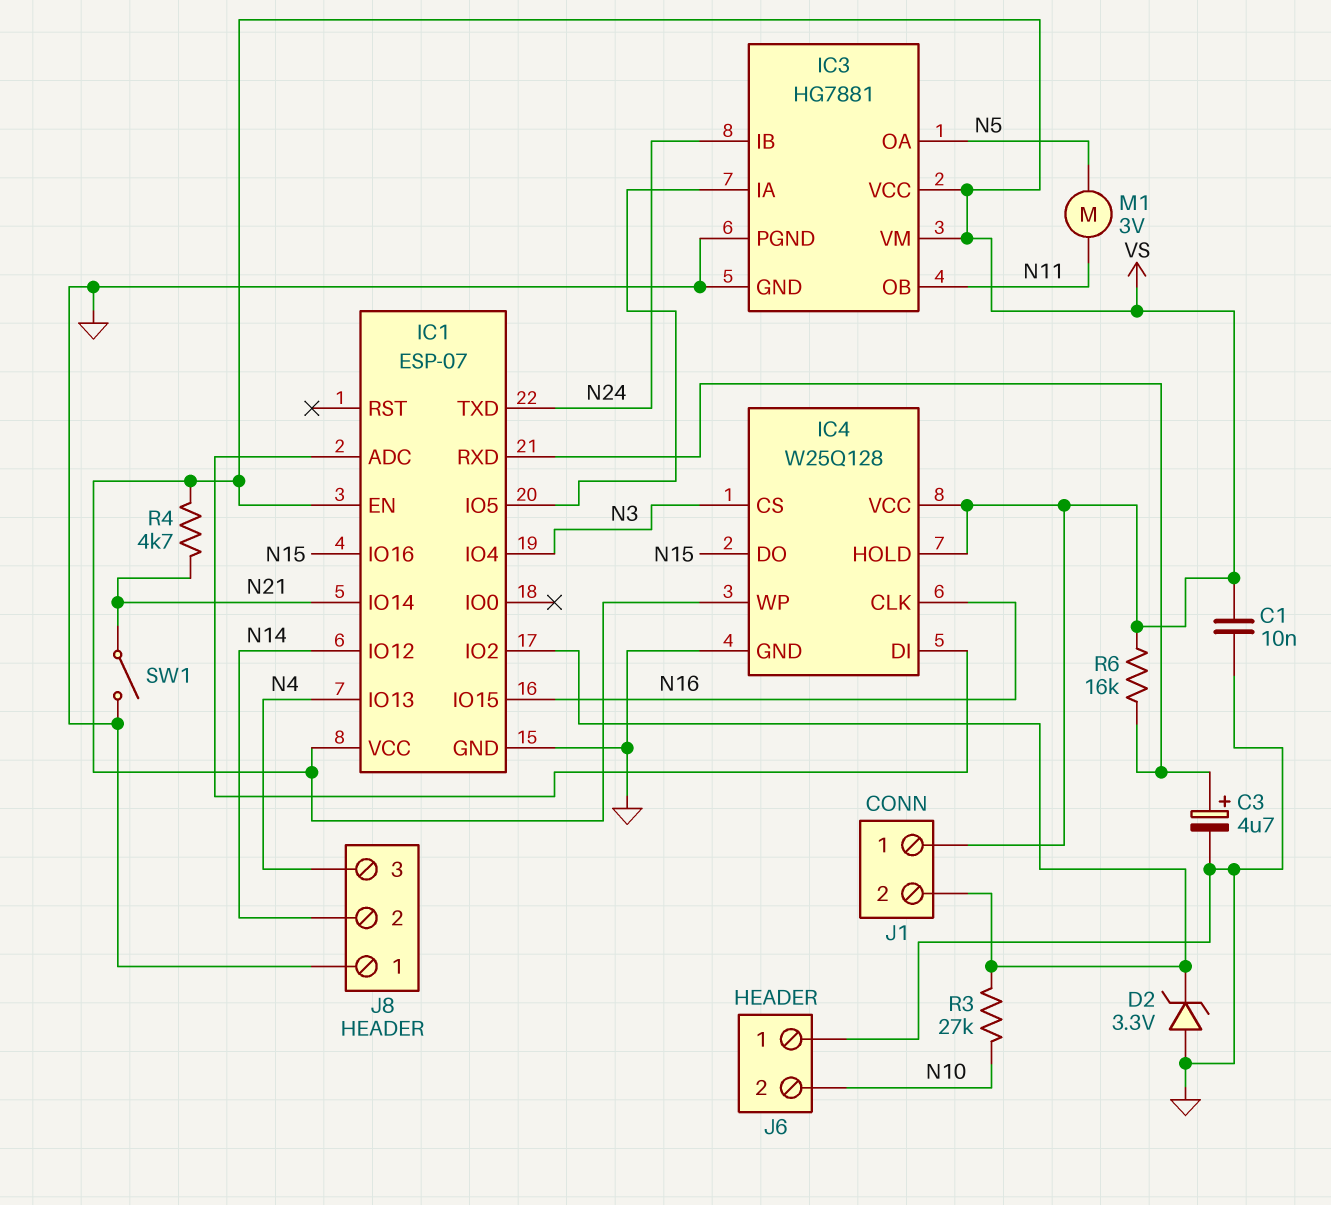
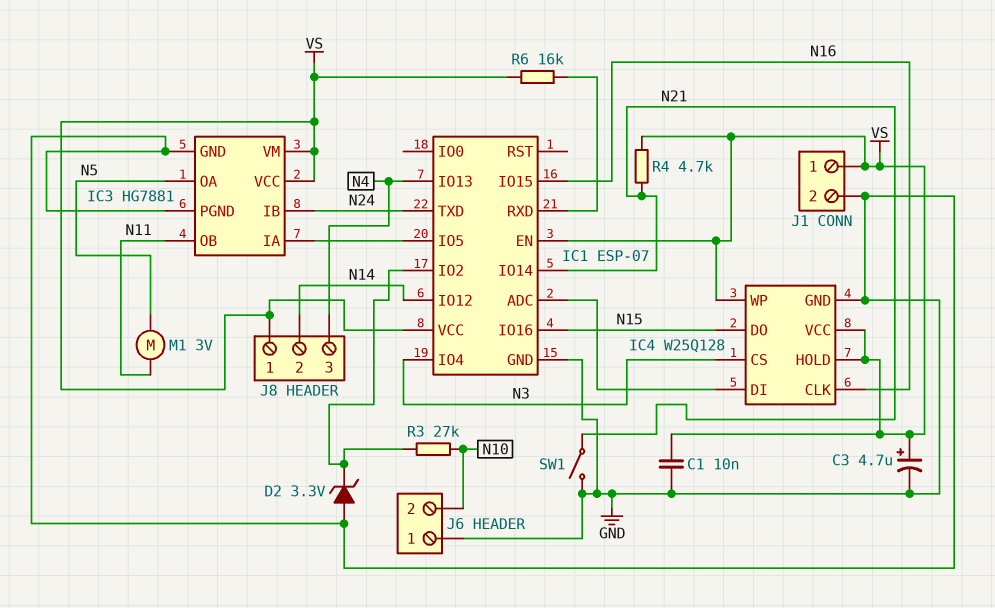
C3: 4.7uF (plus IC1/RXD, minus GND) -> 4.7uF (plus VS, minus GND)
J1 pin 2: IC1/IO2 -> GND
J8 pin 1: GND -> VS

